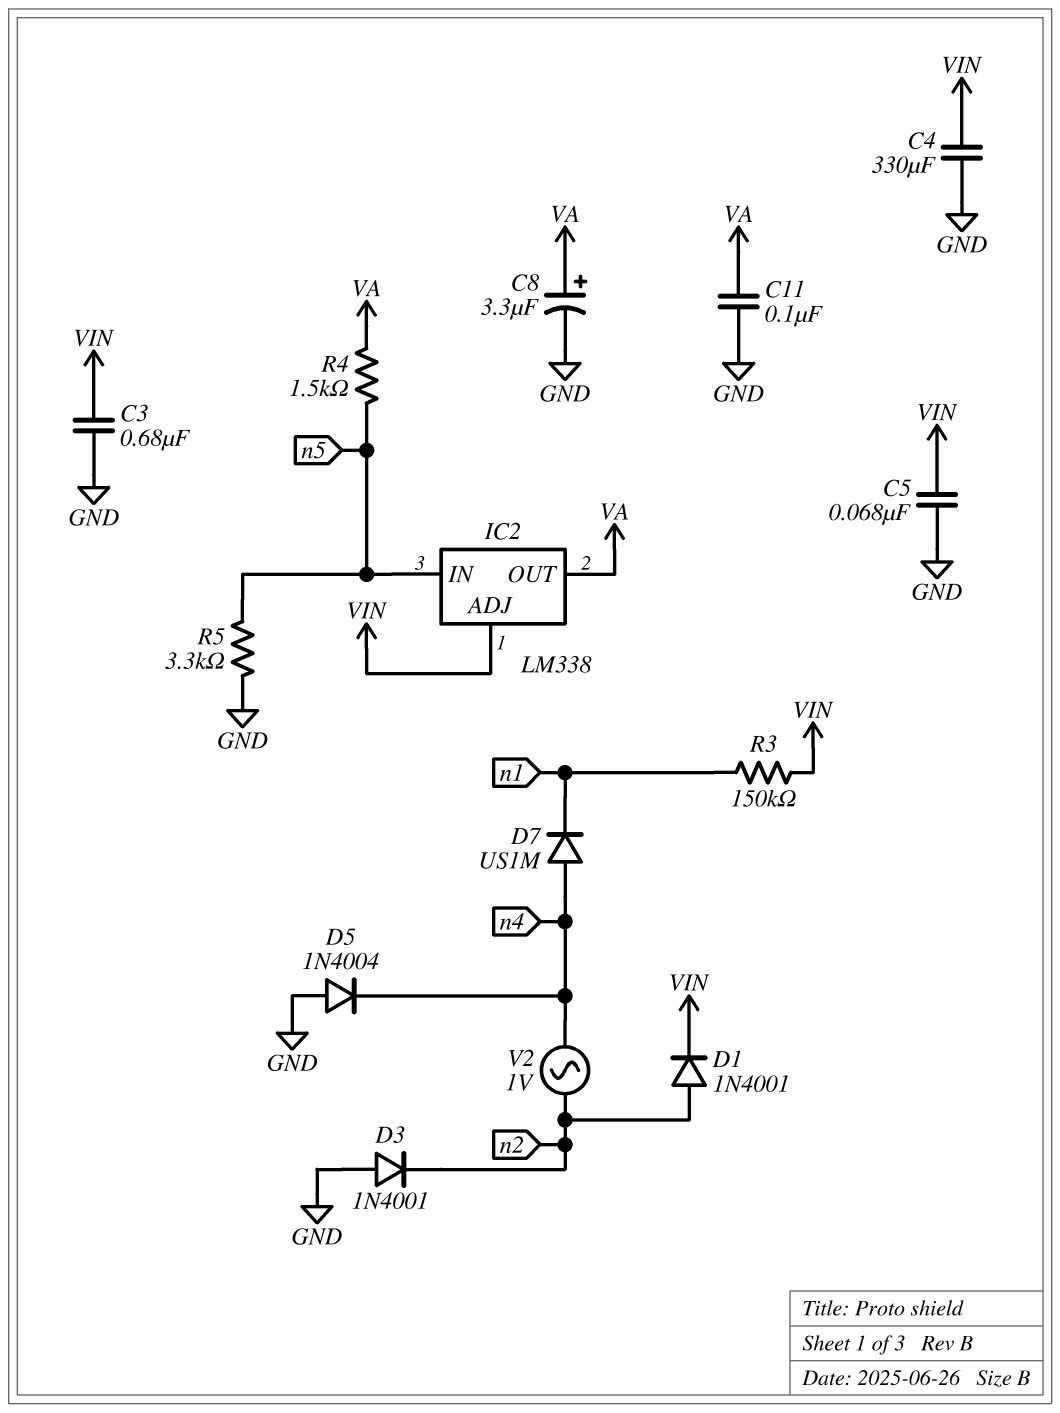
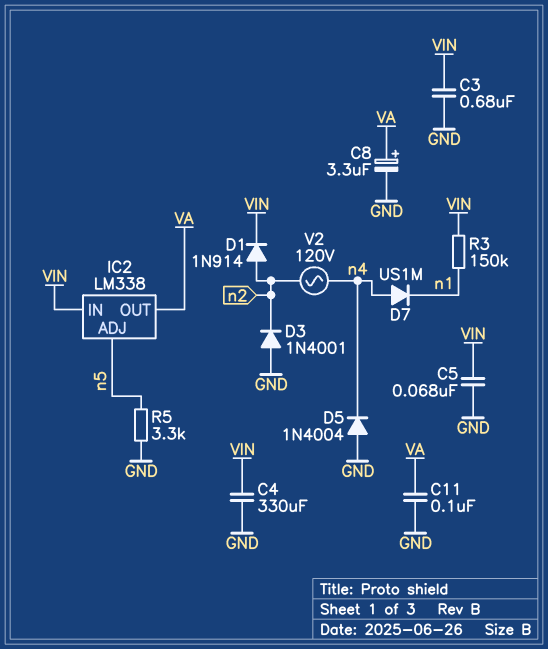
D1: diode 1N4001 (A n2, K VIN) -> diode 1N914 (A n2, K VIN)
IC2 pin ADJ: VIN -> n5
IC2 pin IN: n5 -> VIN
R4: 1.5k (VA, n5) -> none
V2: AC 1V (n2, n4) -> AC 120V (n2, n4)

